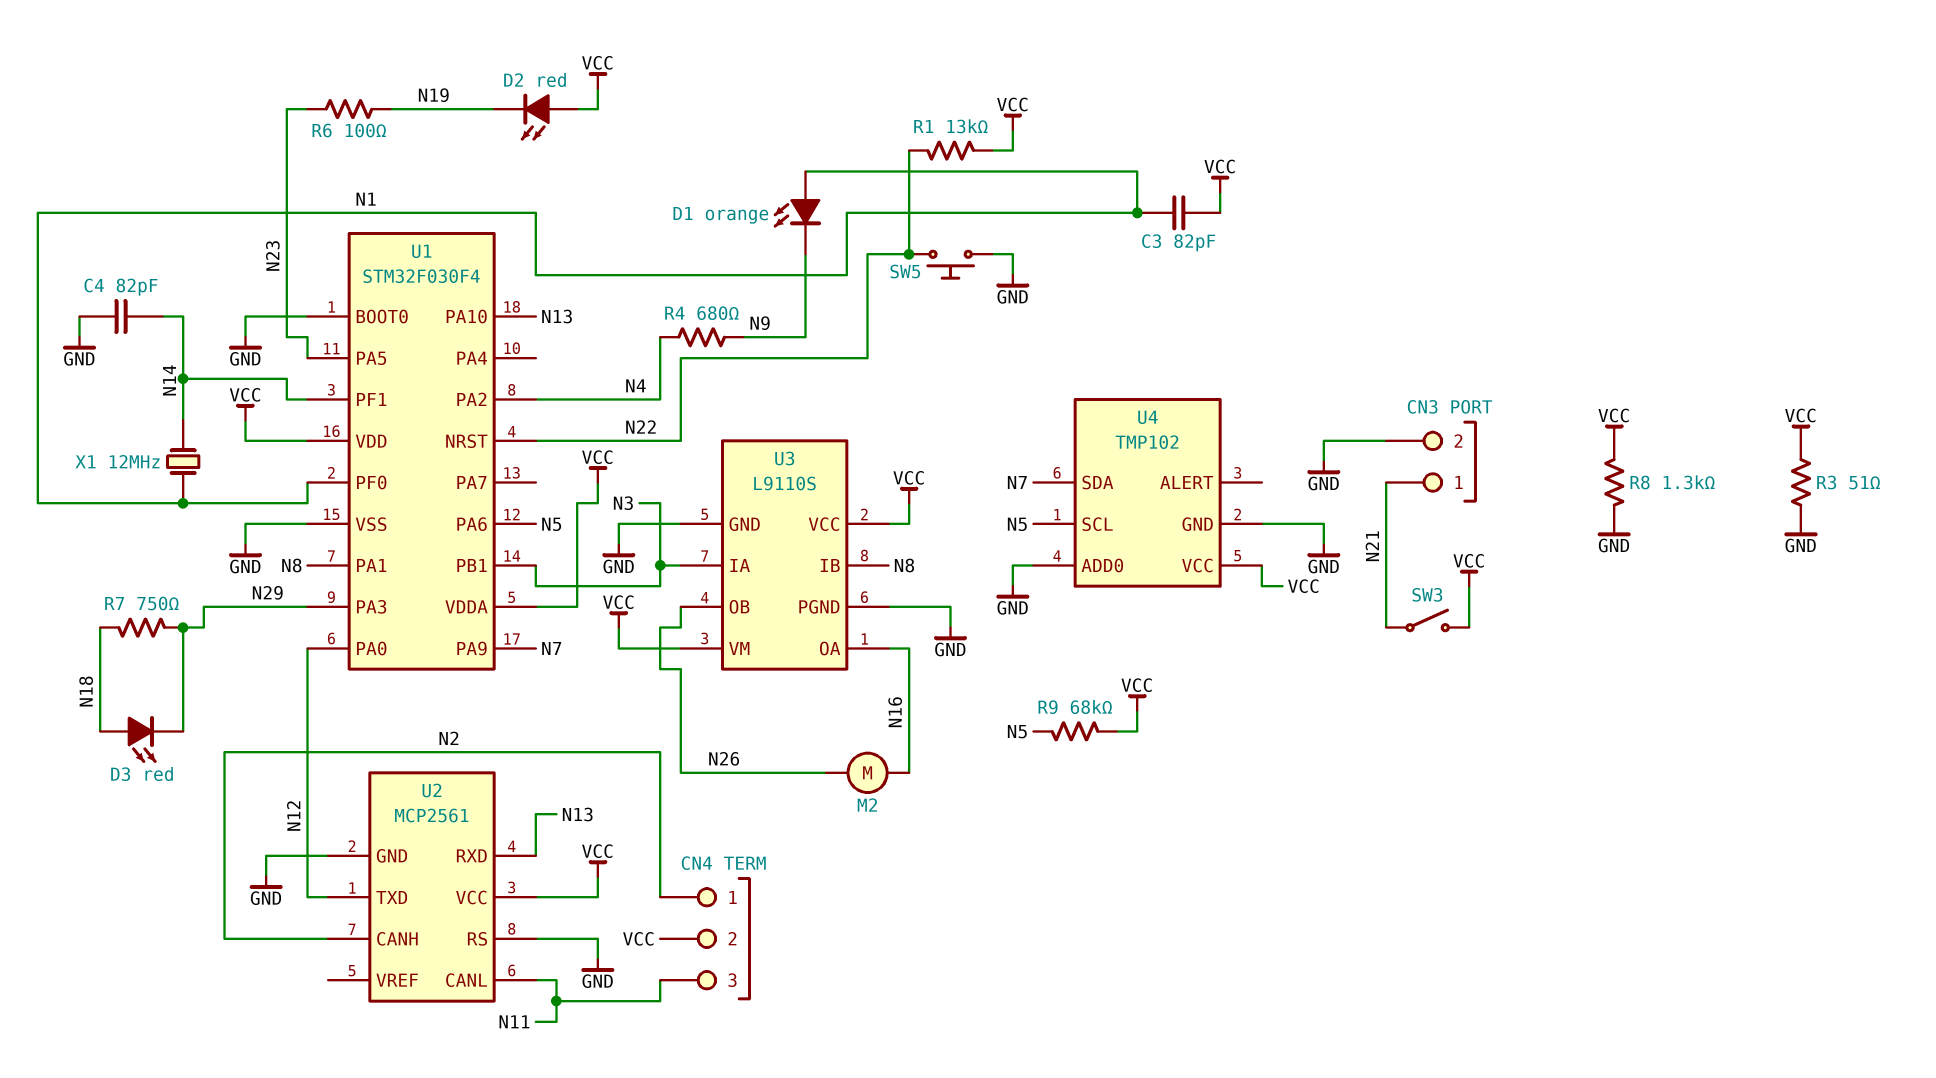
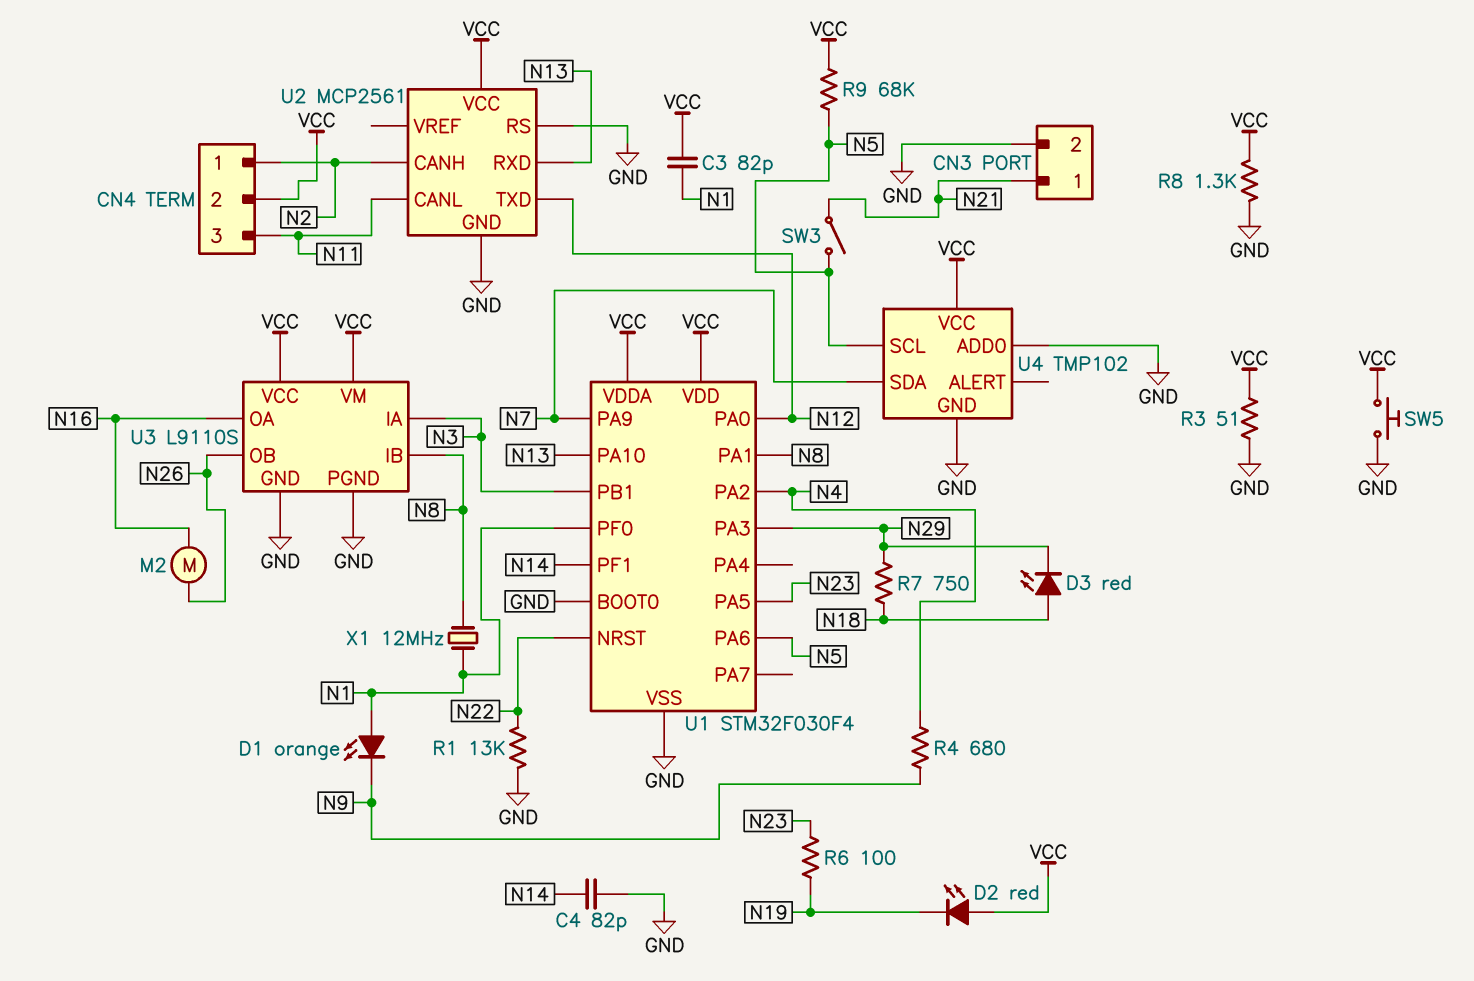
R1: 13k (N22, VCC) -> 13k (GND, N22)
SW3: switch (N21, VCC) -> switch (N5, N21)
SW5: button (GND, N22) -> button (GND, VCC)
X1: 12MHz (N1, N14) -> 12MHz (N1, N8)

